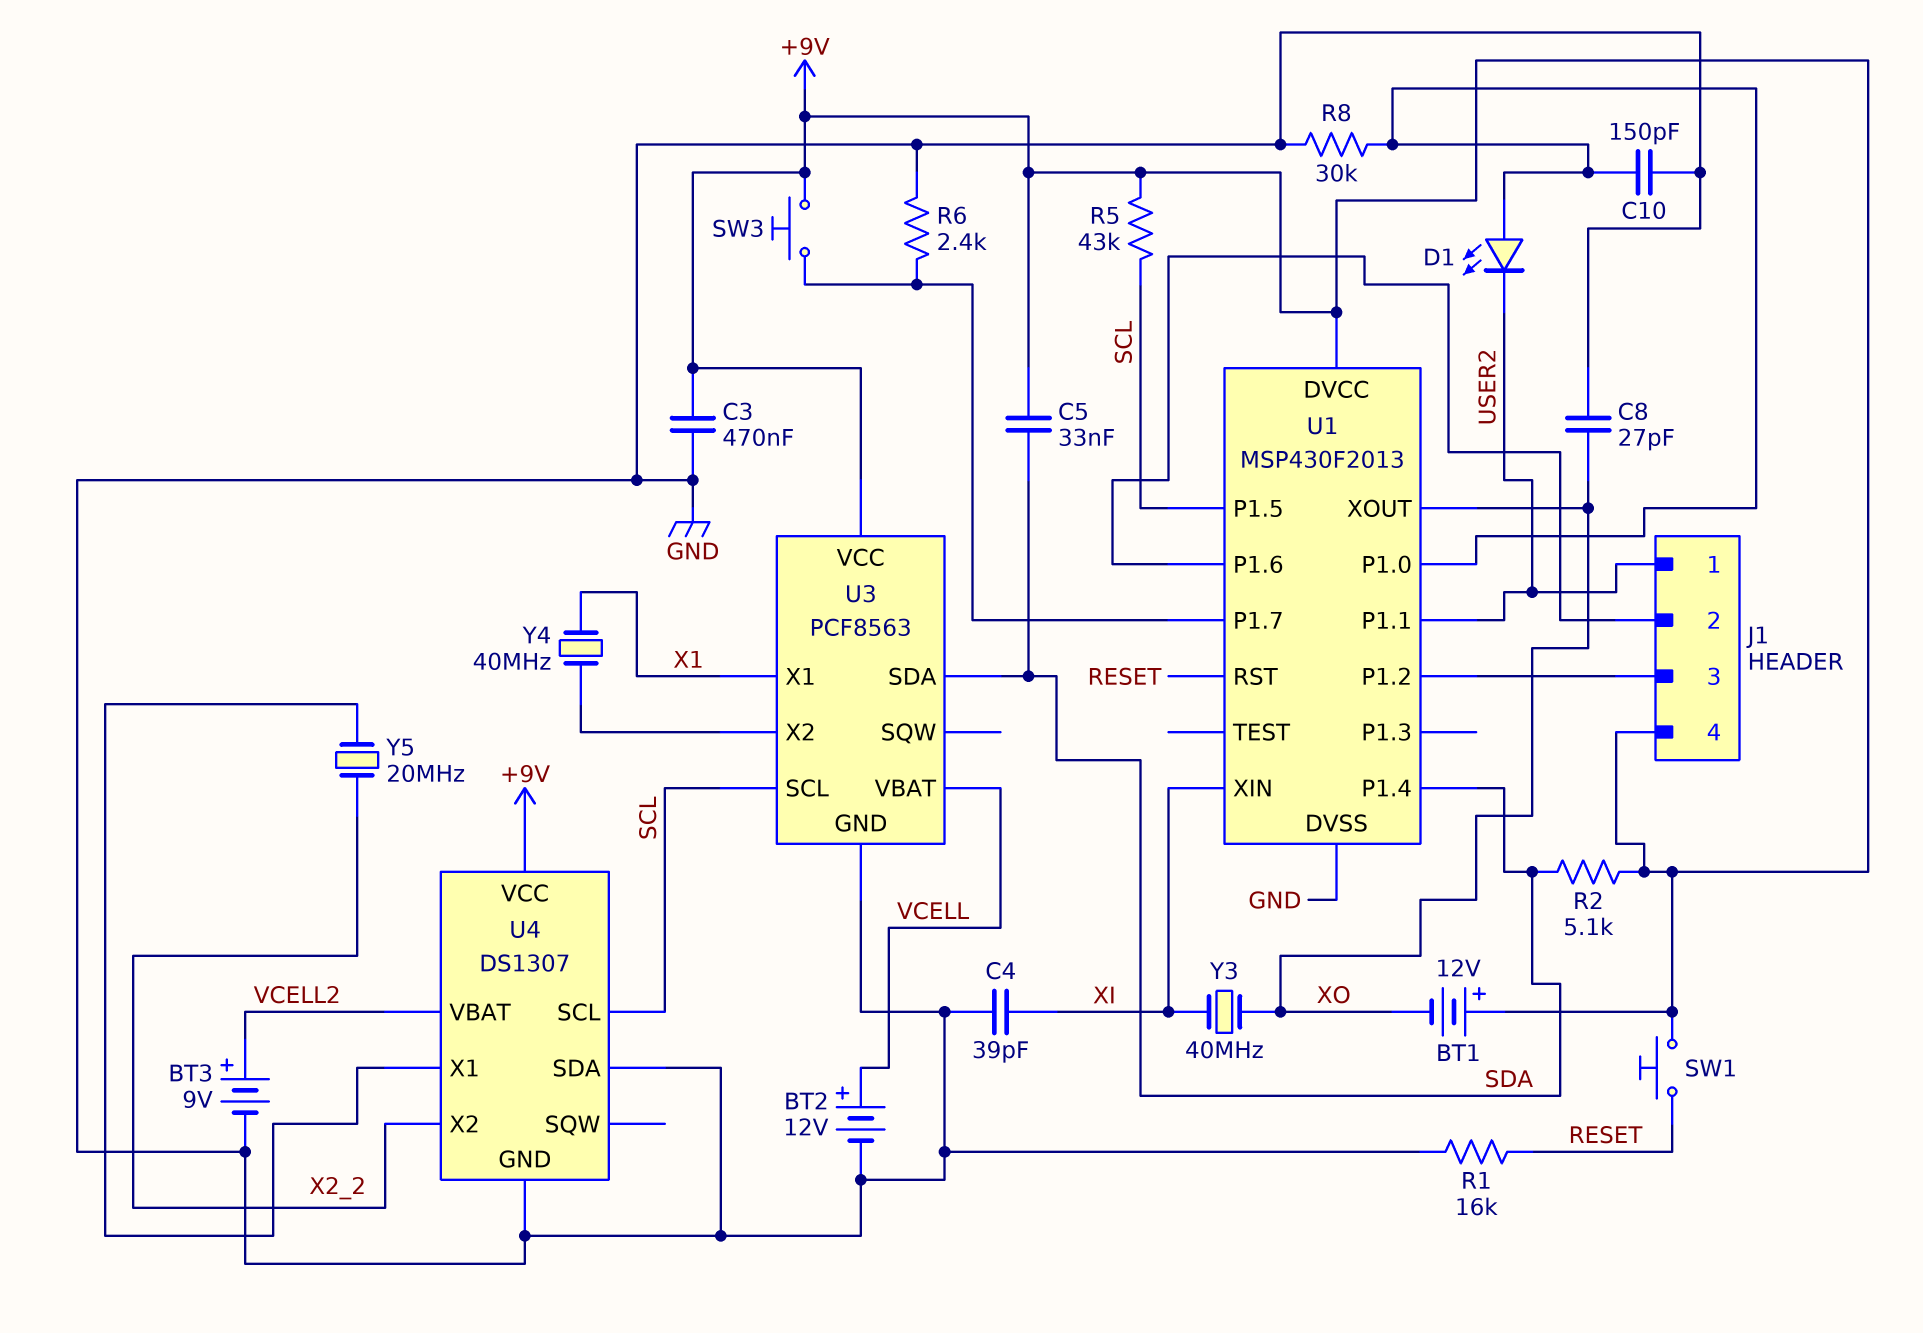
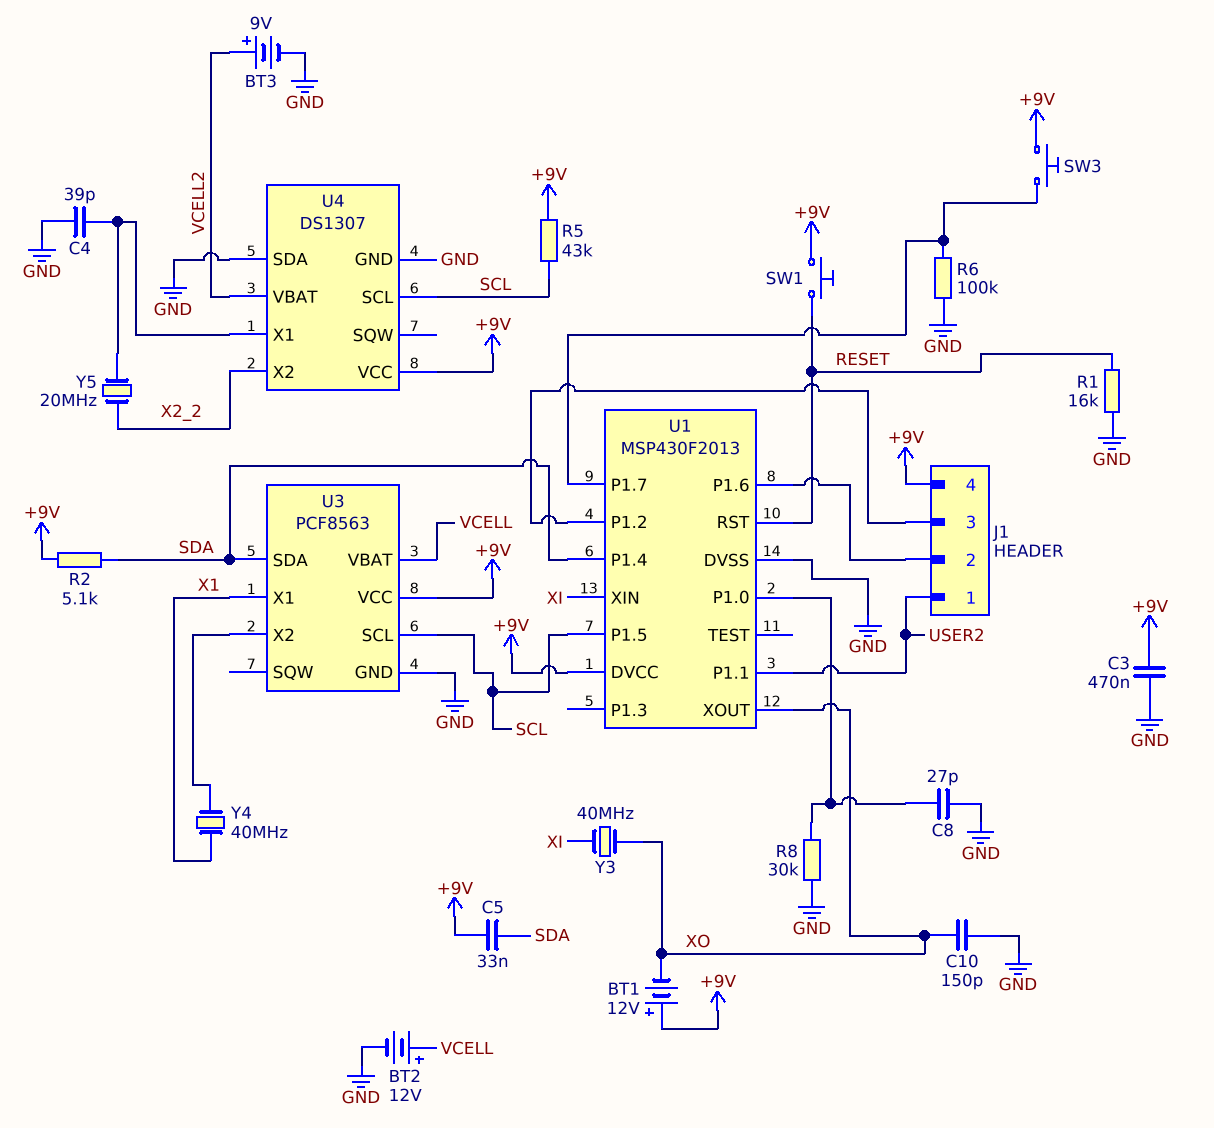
C4: 39pF (GND, XI) -> 39pF (GND, U4/X1)
C8: 27pF (GND, XO) -> 27pF (GND, U1/P1.0)
C10: 150pF (GND, U1/P1.0) -> 150pF (GND, XO)
D1: LED (A U1/P1.0, K USER2) -> none
R6: 2.4k (GND, U1/P1.7) -> 100k (GND, U1/P1.7)

